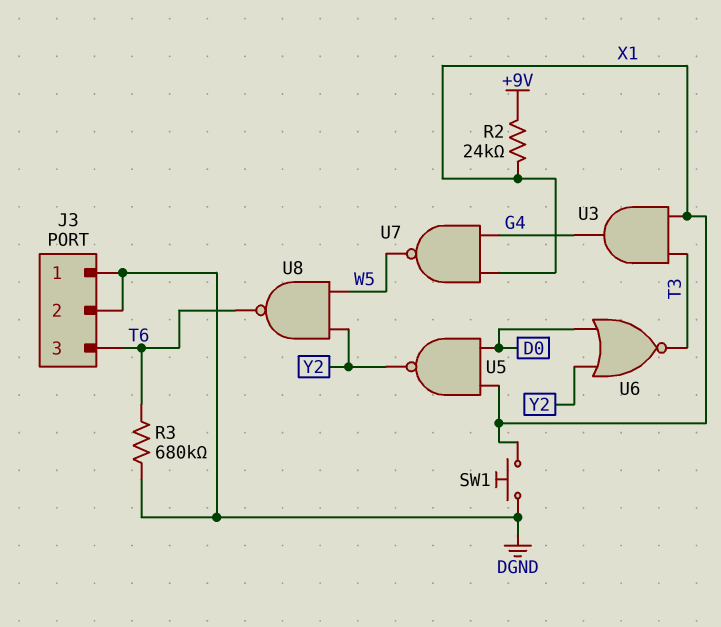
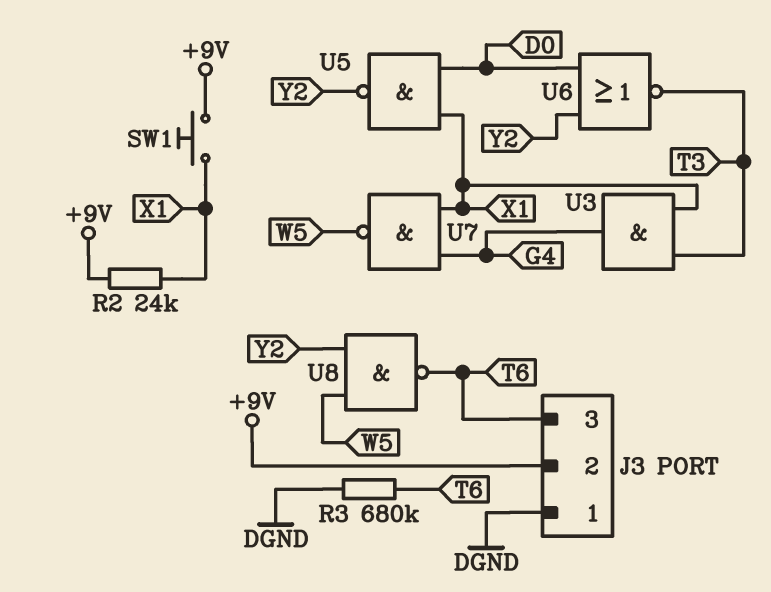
J3 pin 2: DGND -> +9V
SW1: button (DGND, X1) -> button (+9V, X1)

